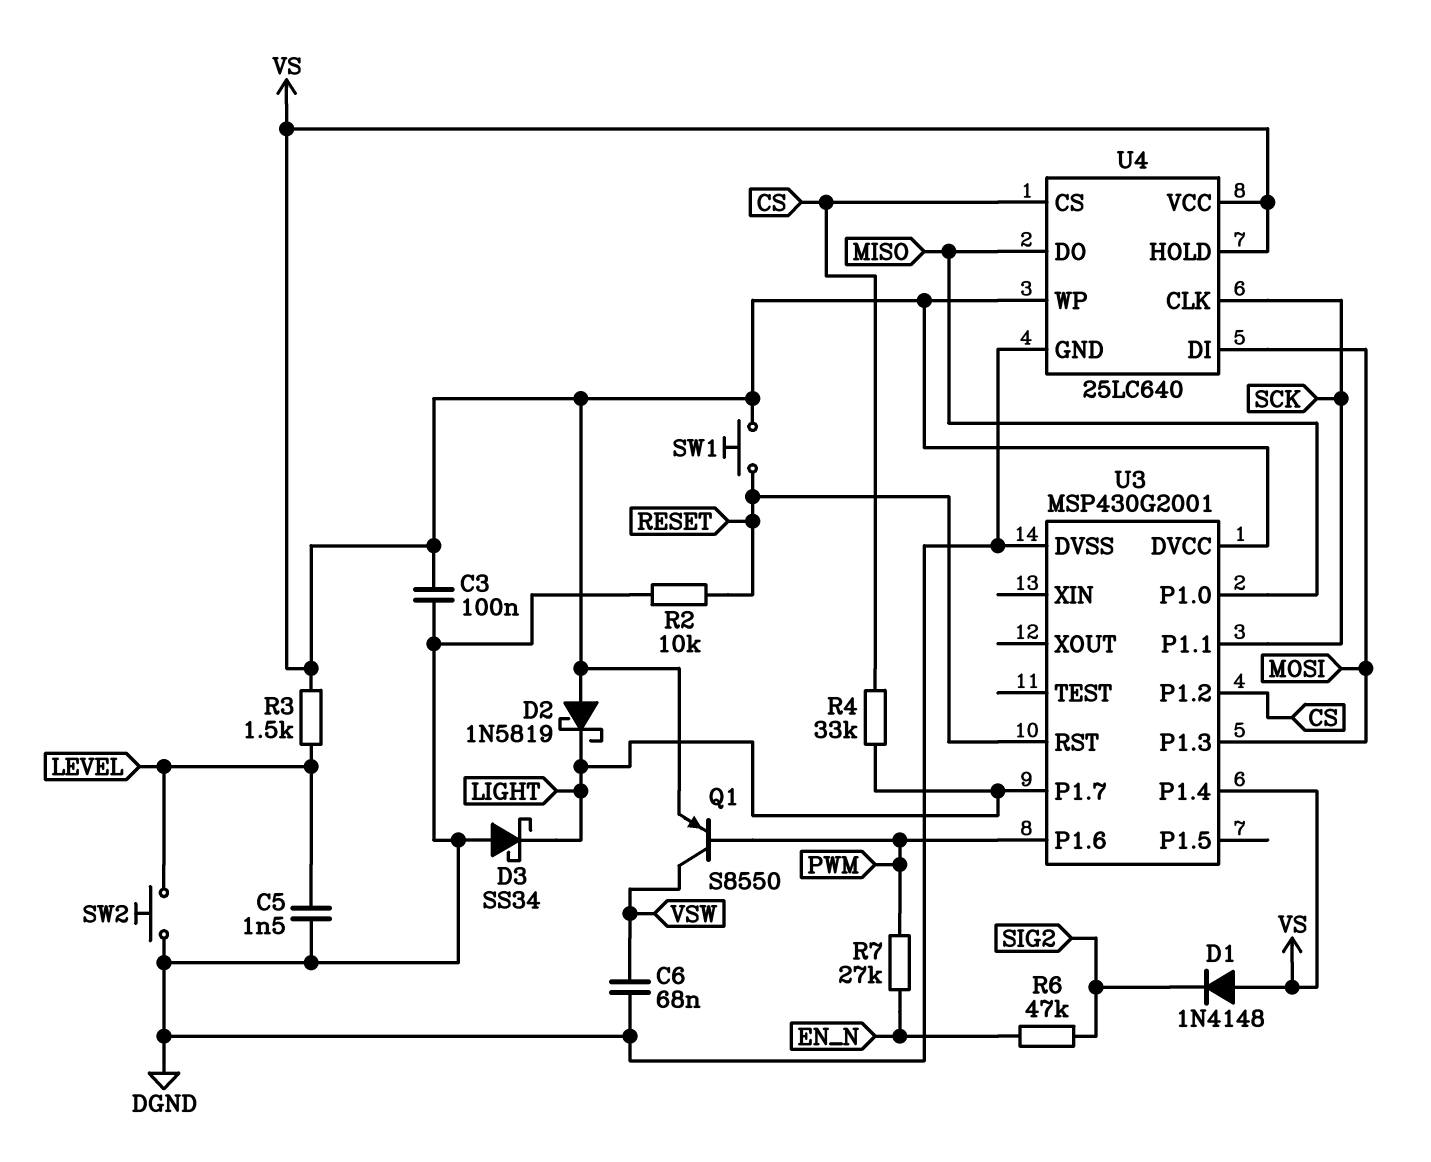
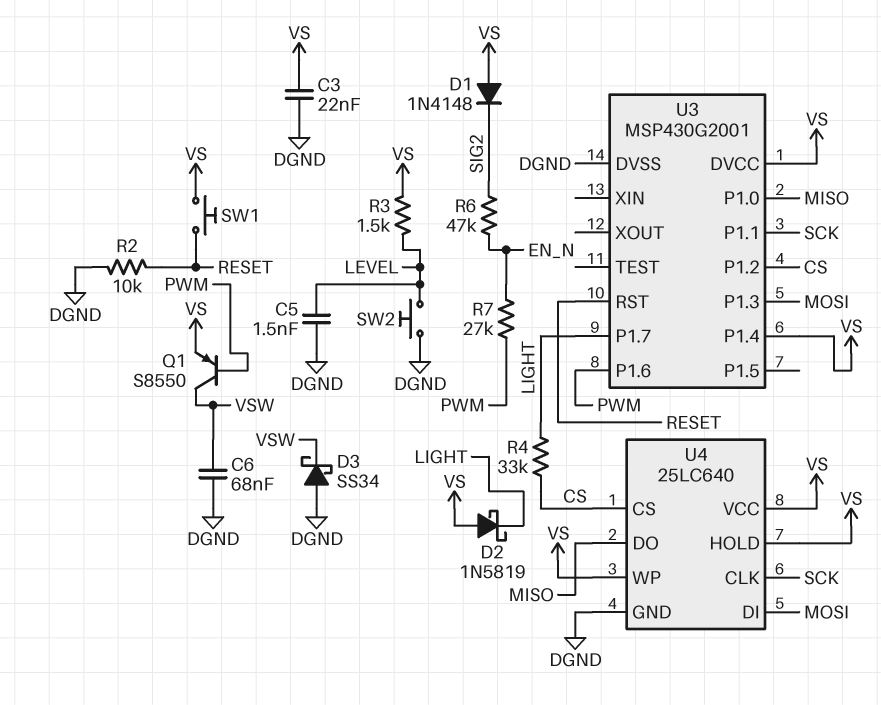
C3: 100nF (DGND, VS) -> 22nF (DGND, VS)
D3: schottky SS34 (A DGND, K LIGHT) -> schottky SS34 (A DGND, K VSW)

